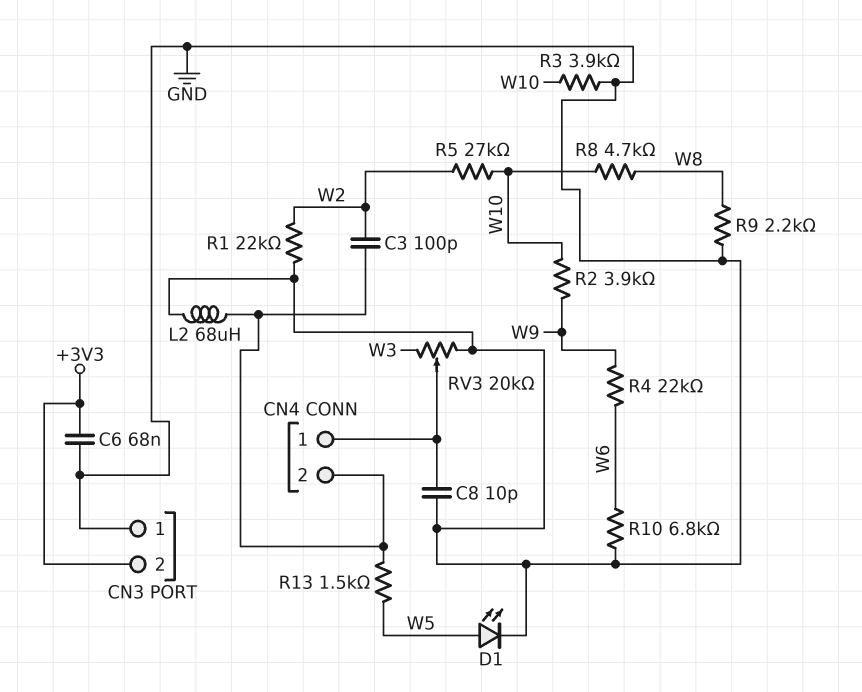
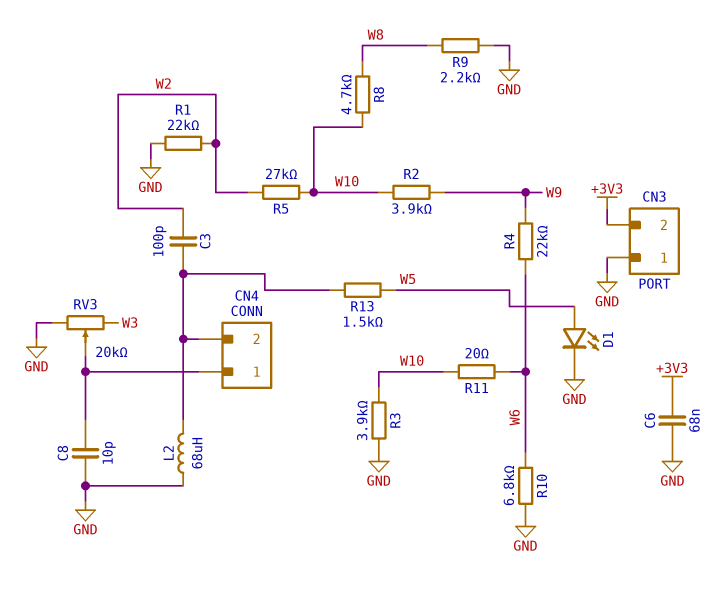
R11: none -> 20 (W6, W10)

